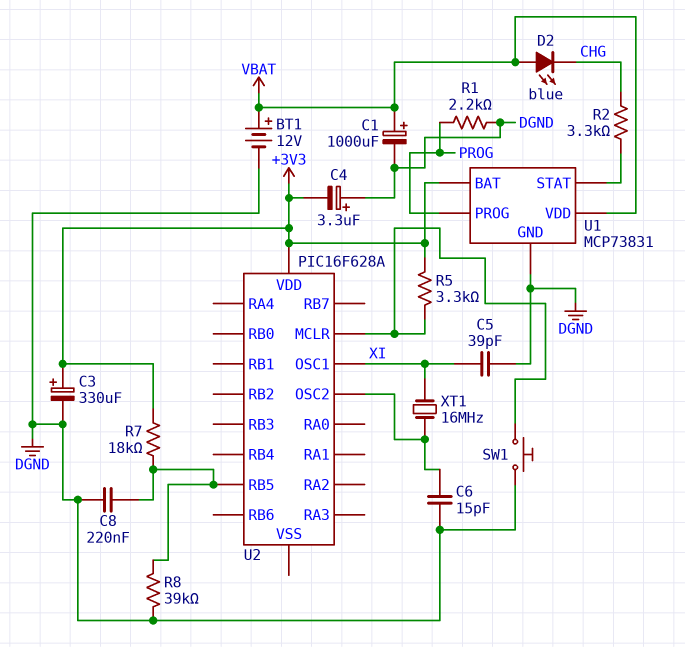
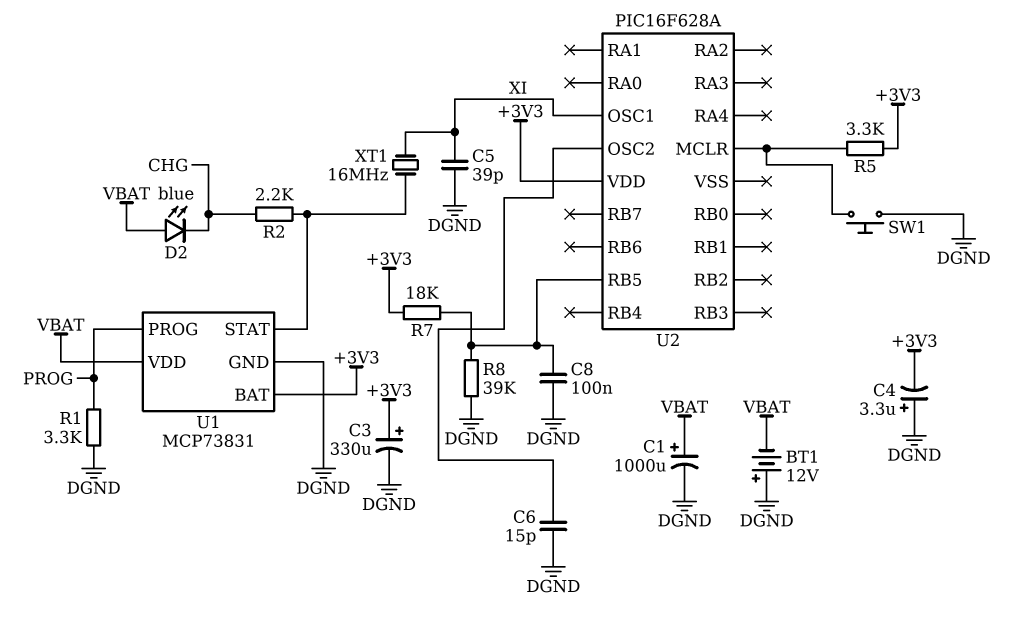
BT1: 12V (plus VBAT, minus DGND) -> 12V (plus DGND, minus VBAT)
C8: 220nF (DGND, U2/RB5) -> 100nF (DGND, U2/RB5)
R1: 2.2k (DGND, PROG) -> 3.3k (DGND, PROG)
R2: 3.3k (CHG, U1/STAT) -> 2.2k (CHG, U1/STAT)
XT1: 16MHz (U2/OSC2, XI) -> 16MHz (U1/STAT, XI)

